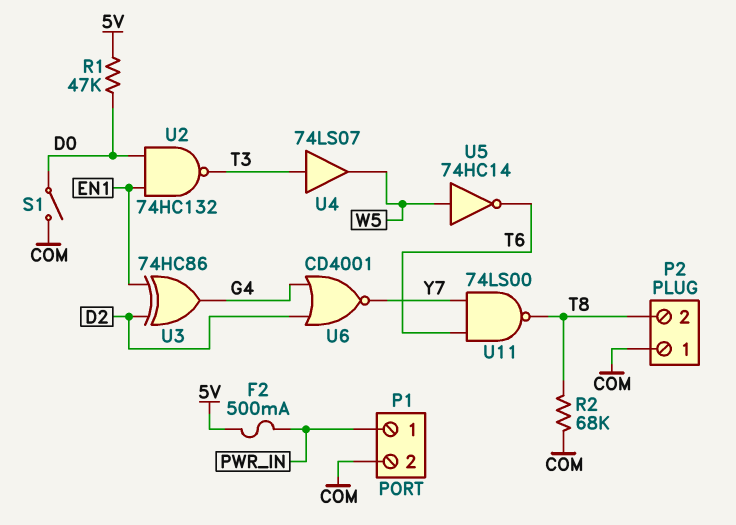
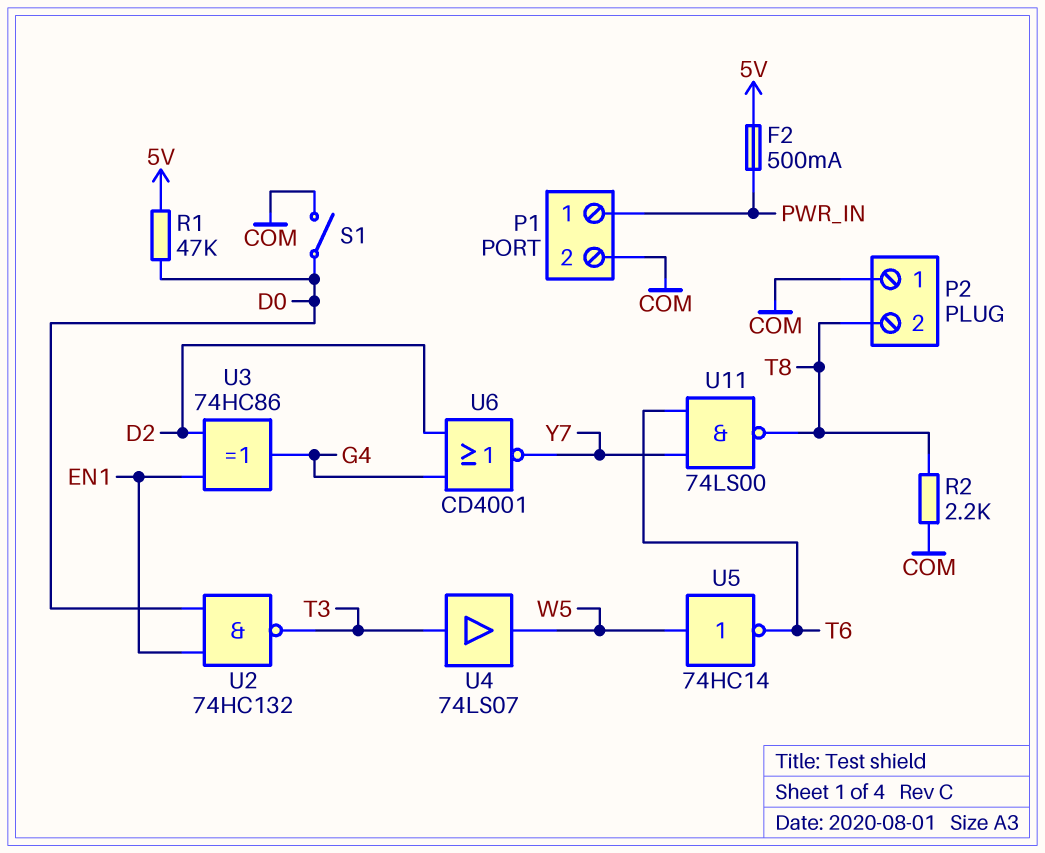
R2: 68k (COM, T8) -> 2.2k (COM, T8)

